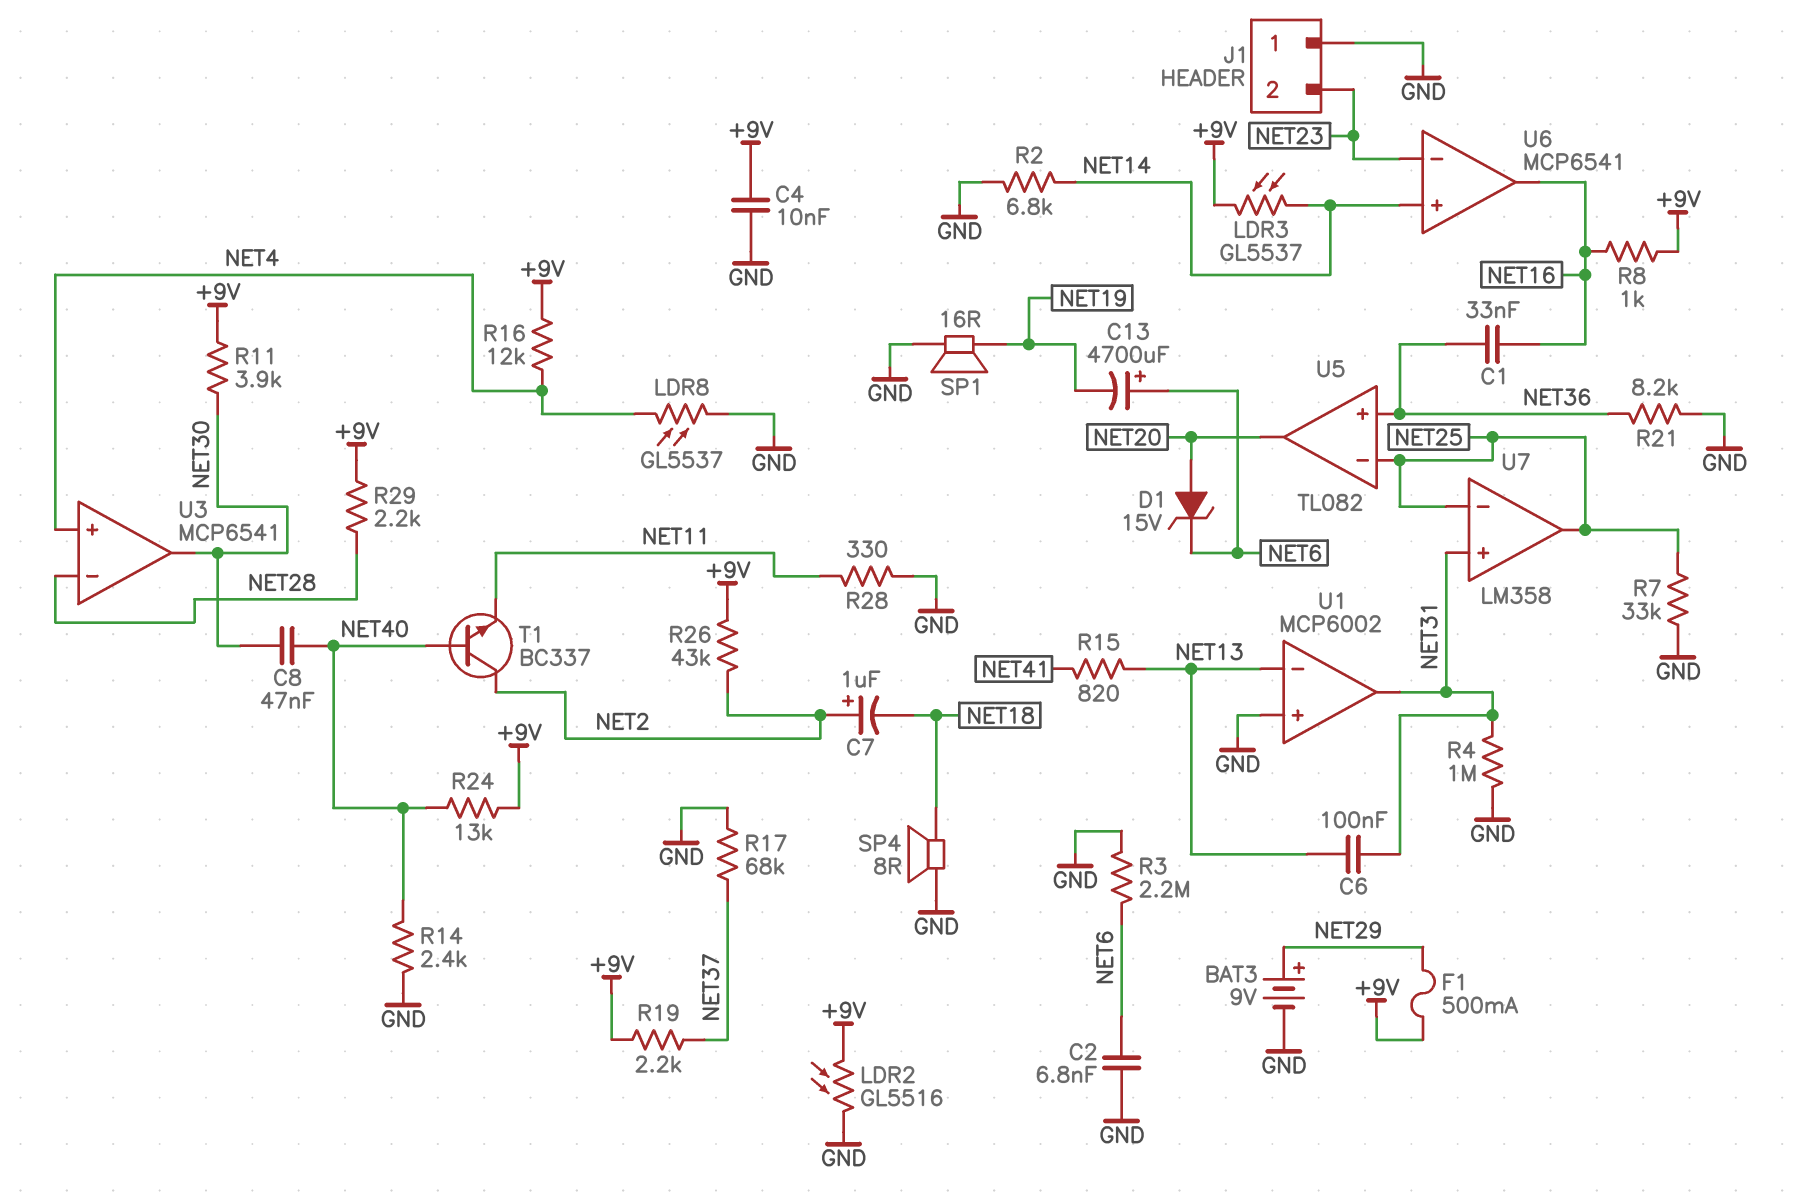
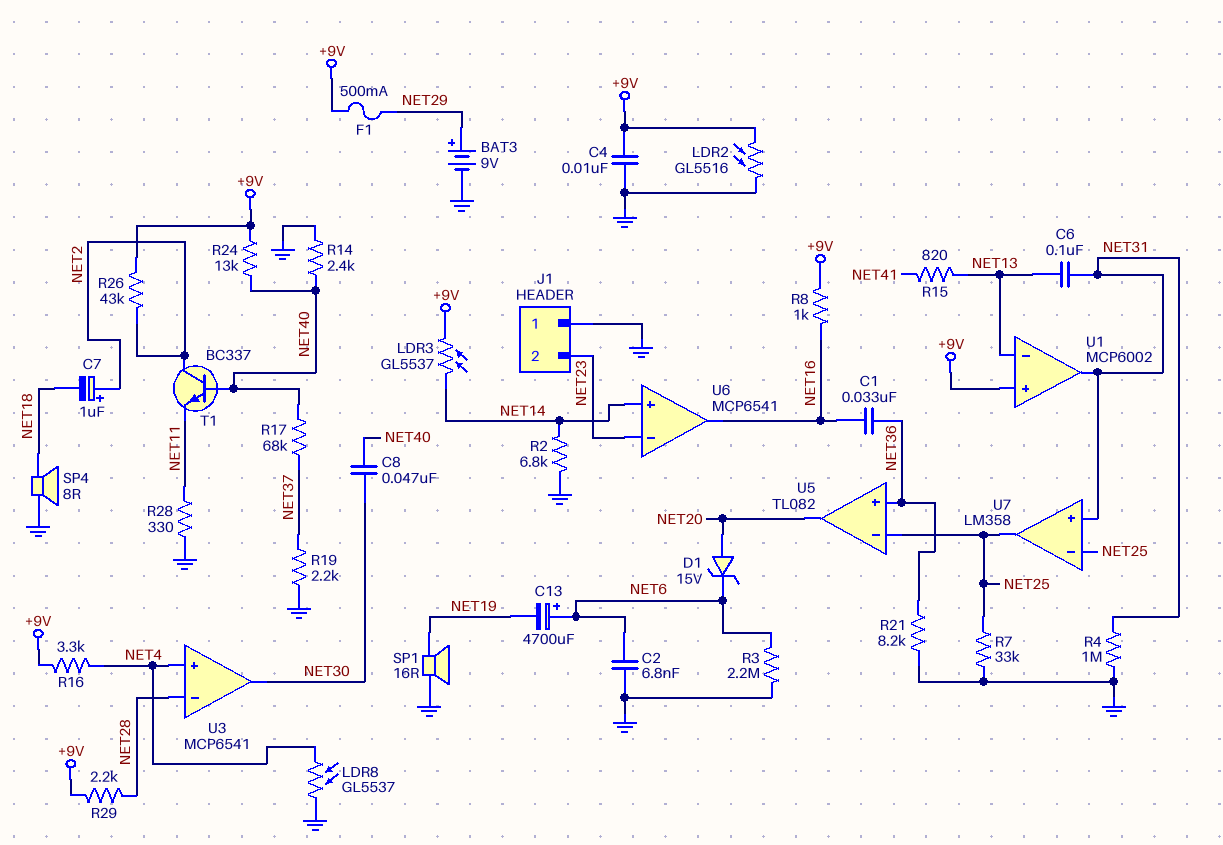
R11: 3.9k (+9V, NET30) -> none
R16: 12k (+9V, NET4) -> 3.3k (+9V, NET4)
R17: 68k (GND, NET37) -> 68k (NET37, NET40)
R19: 2.2k (+9V, NET37) -> 2.2k (GND, NET37)
U1 pin in+: GND -> +9V

